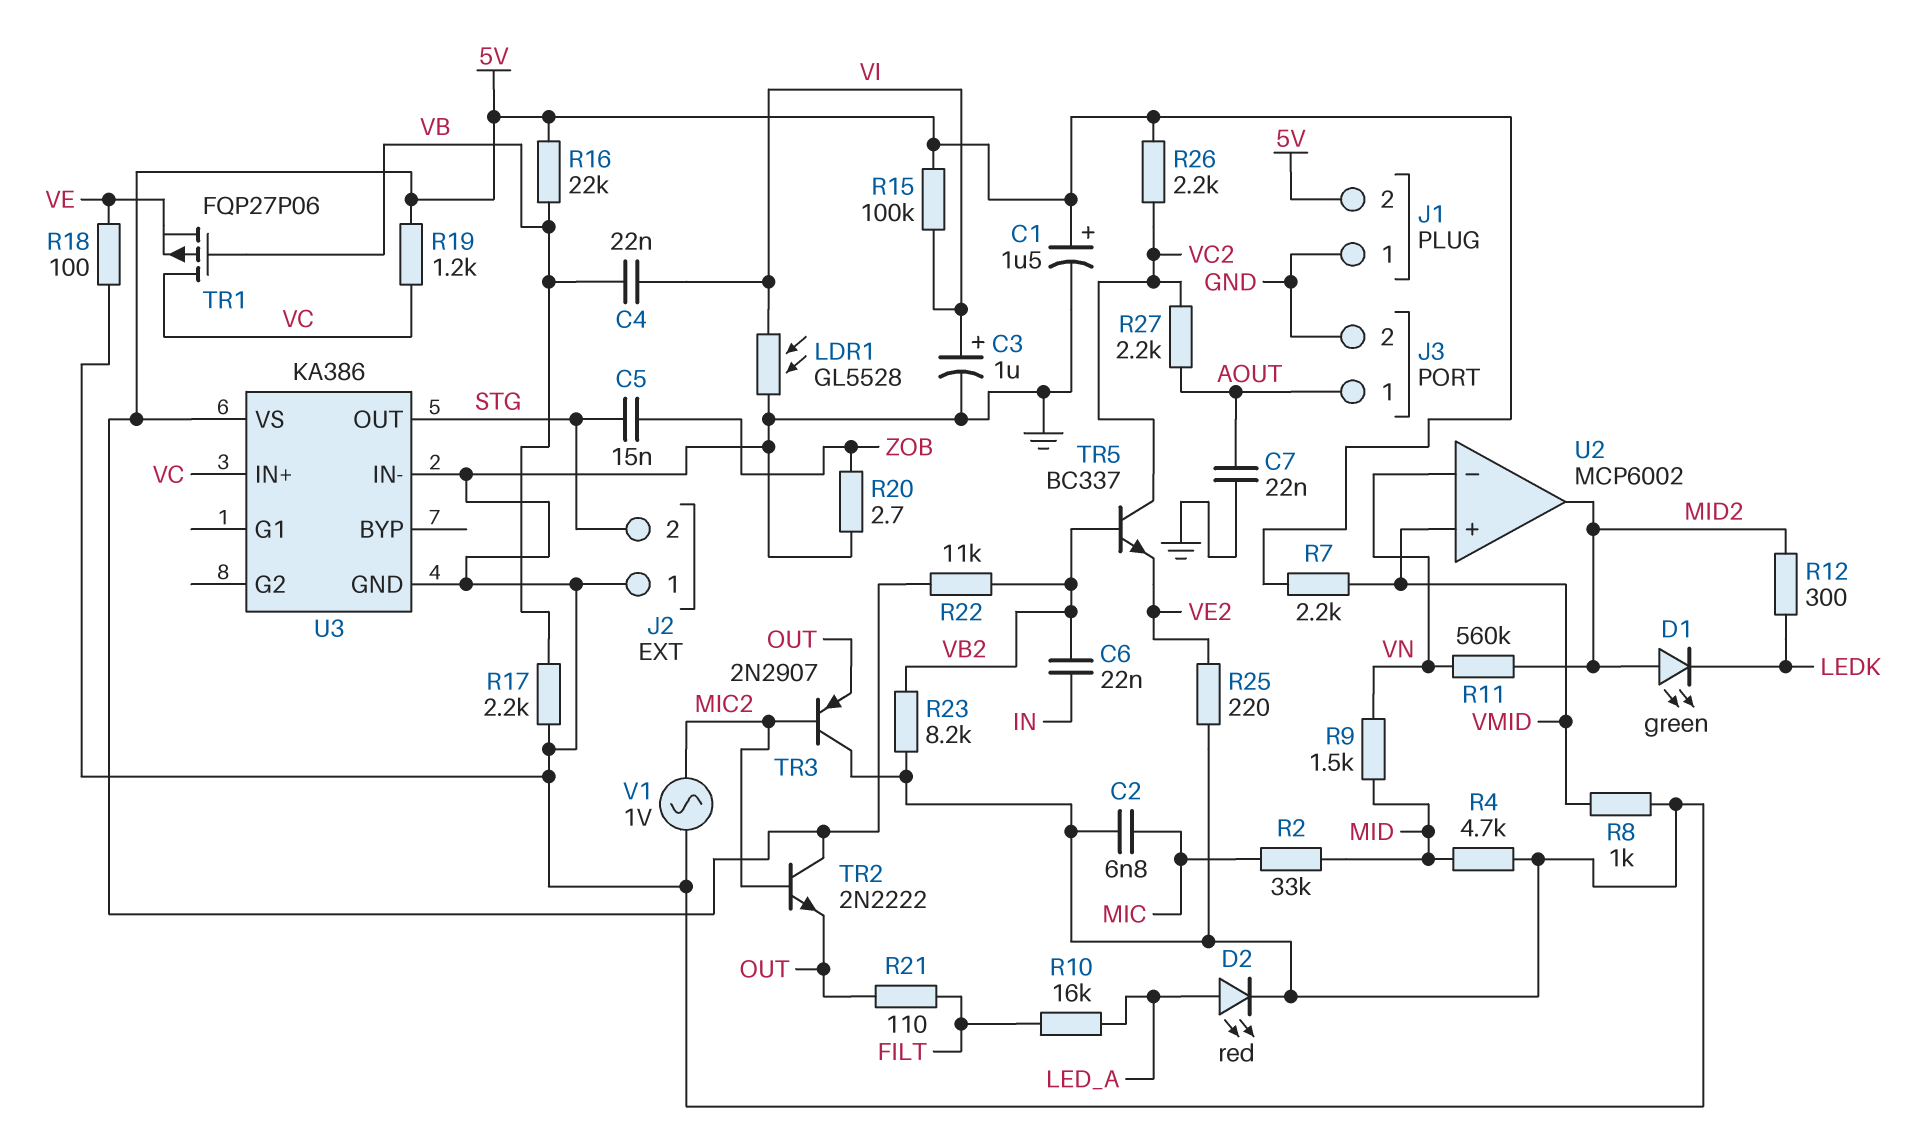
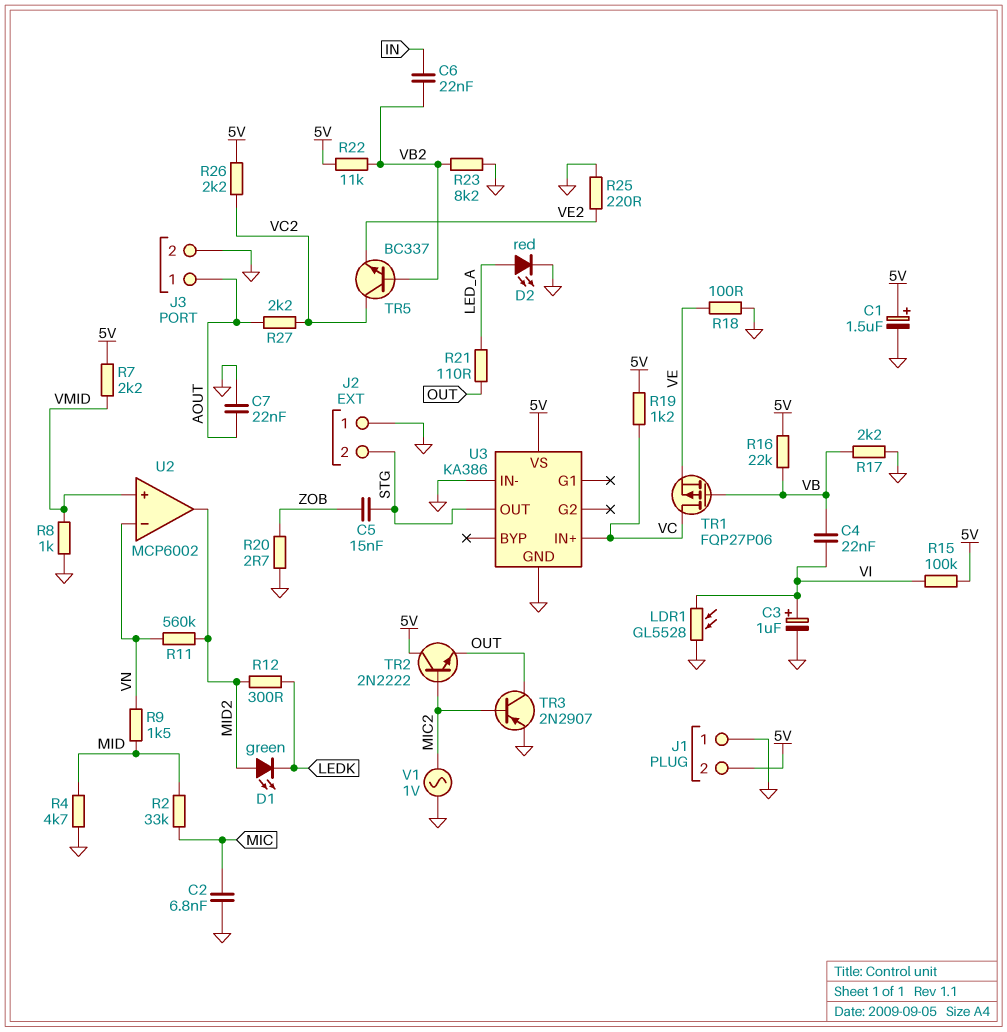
R10: 16k (FILT, LED_A) -> none
R21: 110 (FILT, OUT) -> 110 (LED_A, OUT)
TR3: PNP 2N2907 (B MIC2, C GND, E OUT) -> PNP 2N2907 (B MIC2, C OUT, E GND)

